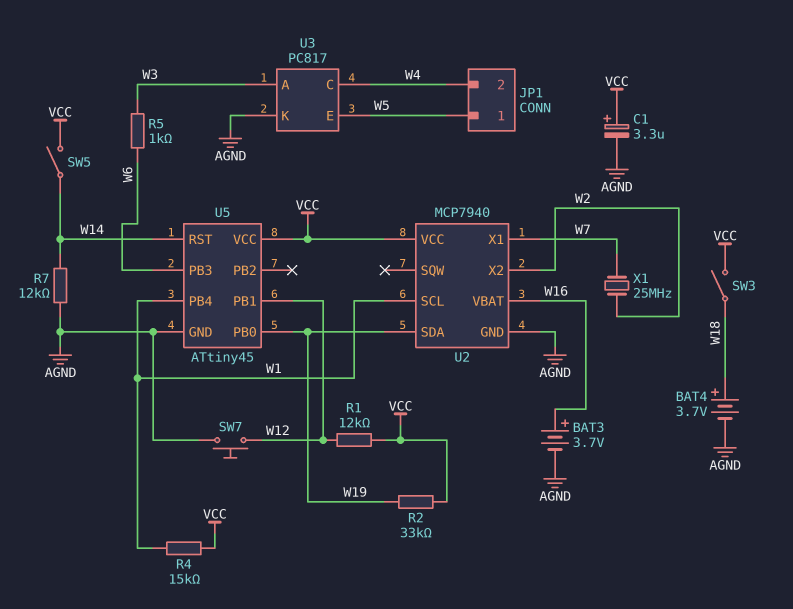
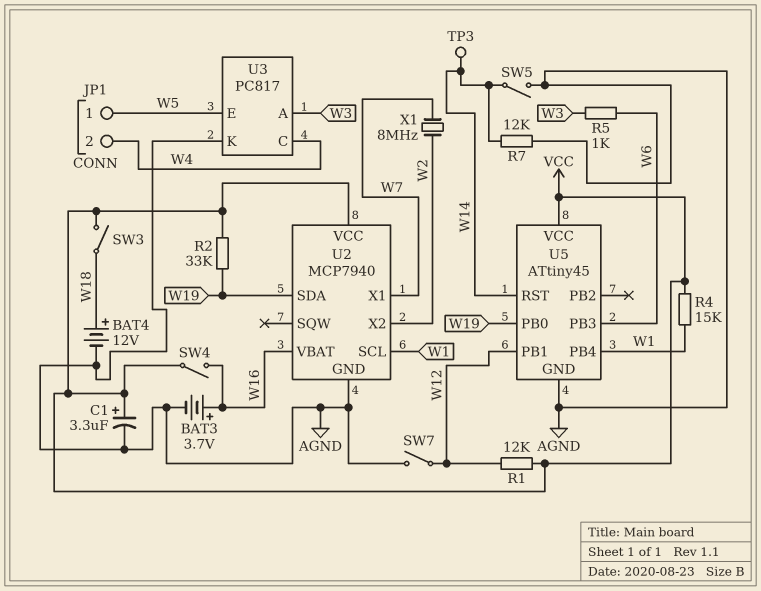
BAT4: 3.7V (plus W18, minus AGND) -> 12V (plus W18, minus AGND)
SW4: none -> switch (VCC, W16)
SW5: switch (VCC, W14) -> switch (AGND, W14)
SW7: button (AGND, W12) -> switch (AGND, W12)
TP3: none -> test point (W14)
X1: 25MHz (W2, W7) -> 8MHz (W2, W7)

